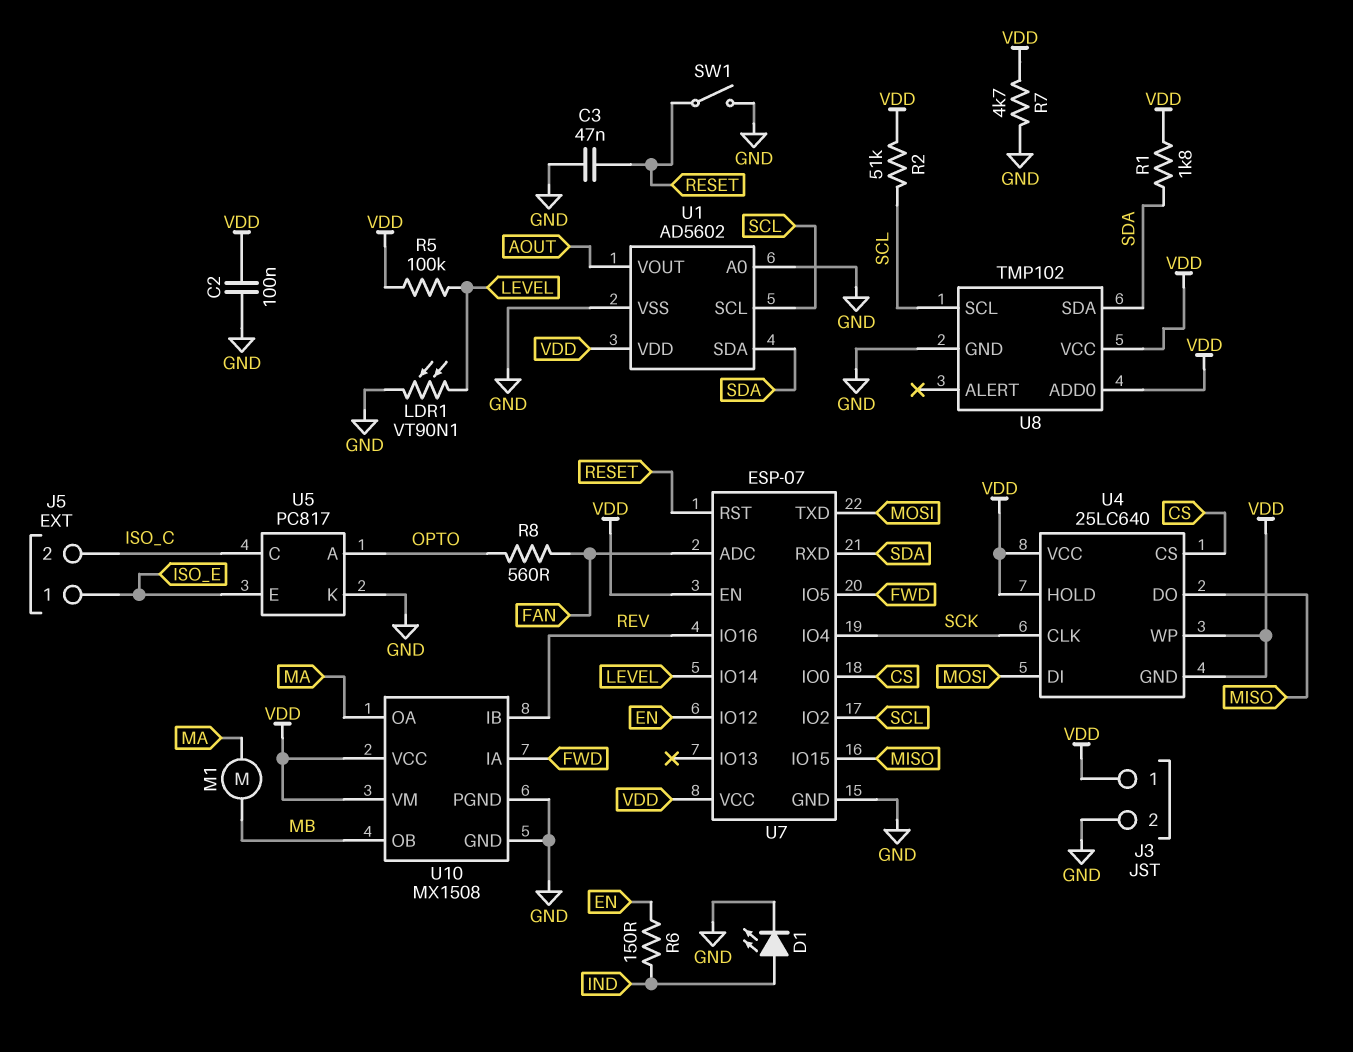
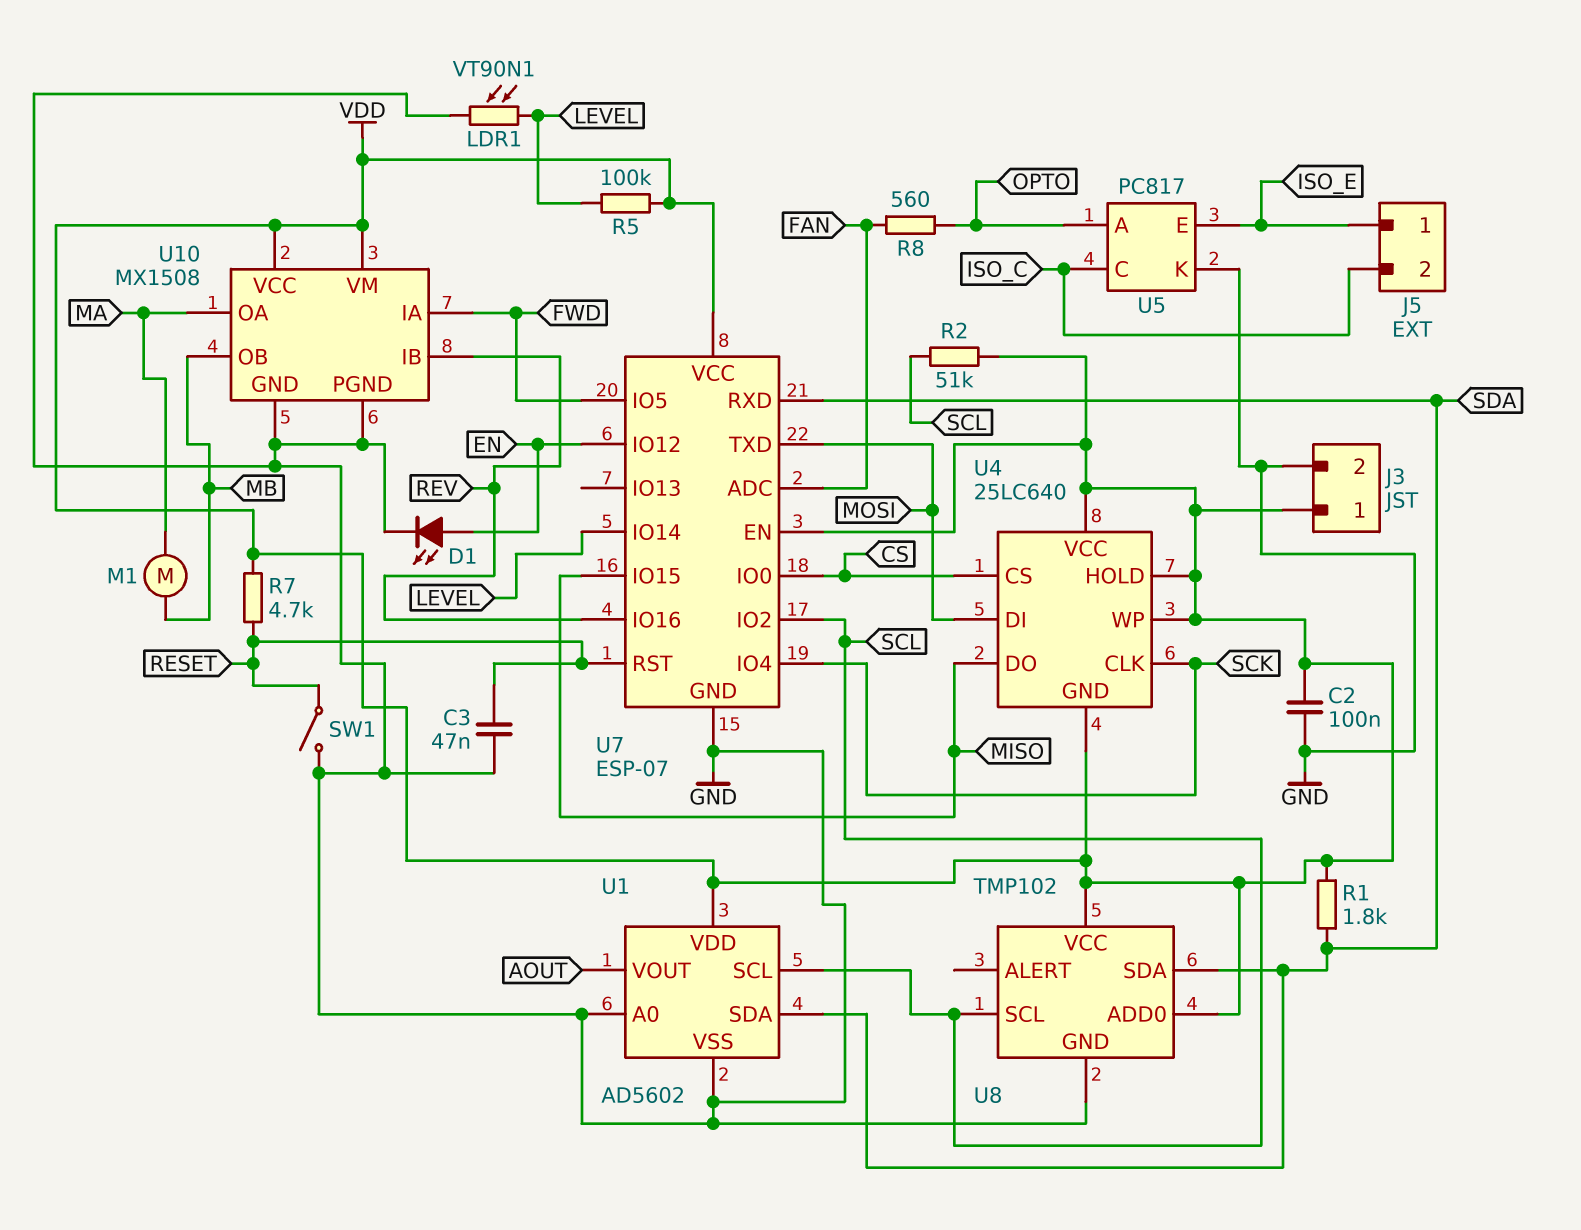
D1: LED (A IND, K GND) -> LED (A EN, K GND)
R6: 150 (EN, IND) -> none
R7: 4.7k (GND, VDD) -> 4.7k (RESET, VDD)

